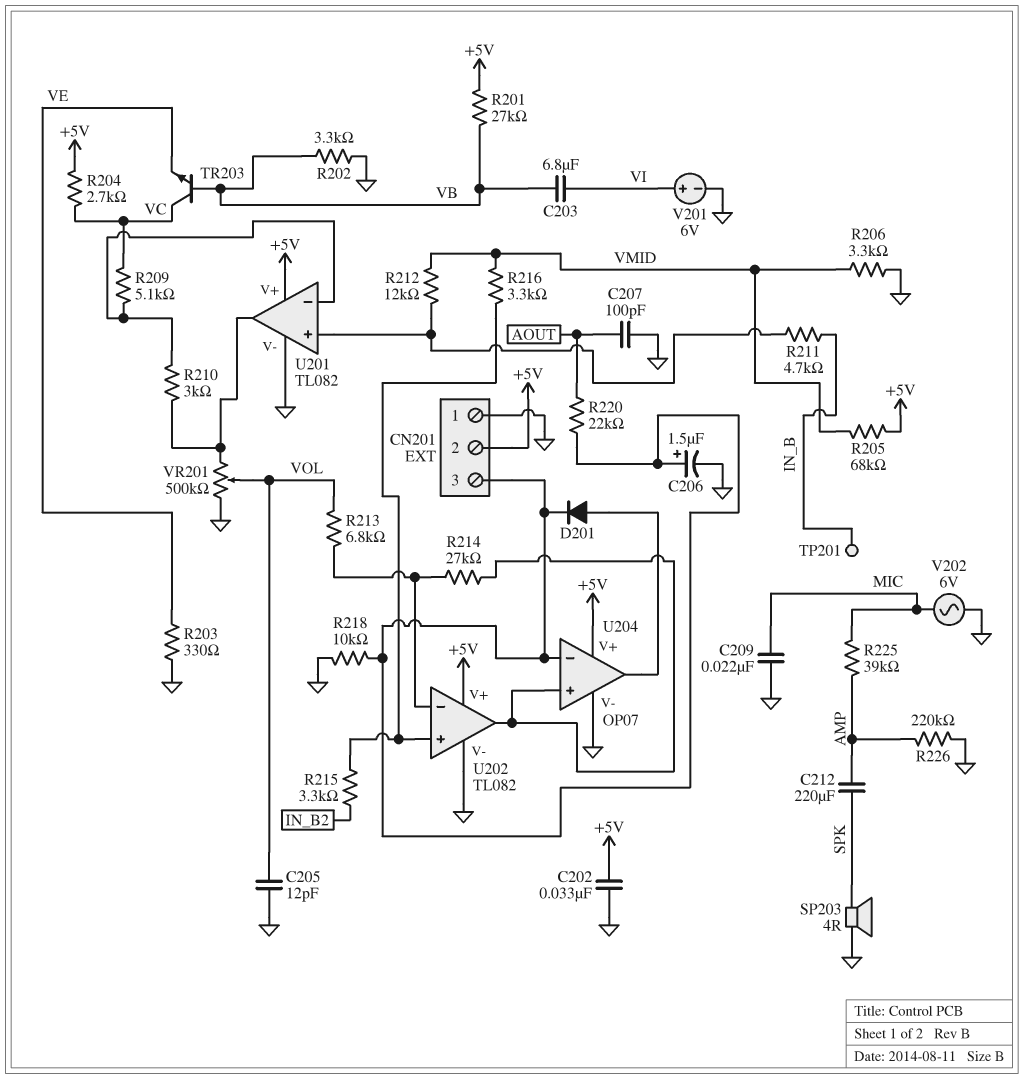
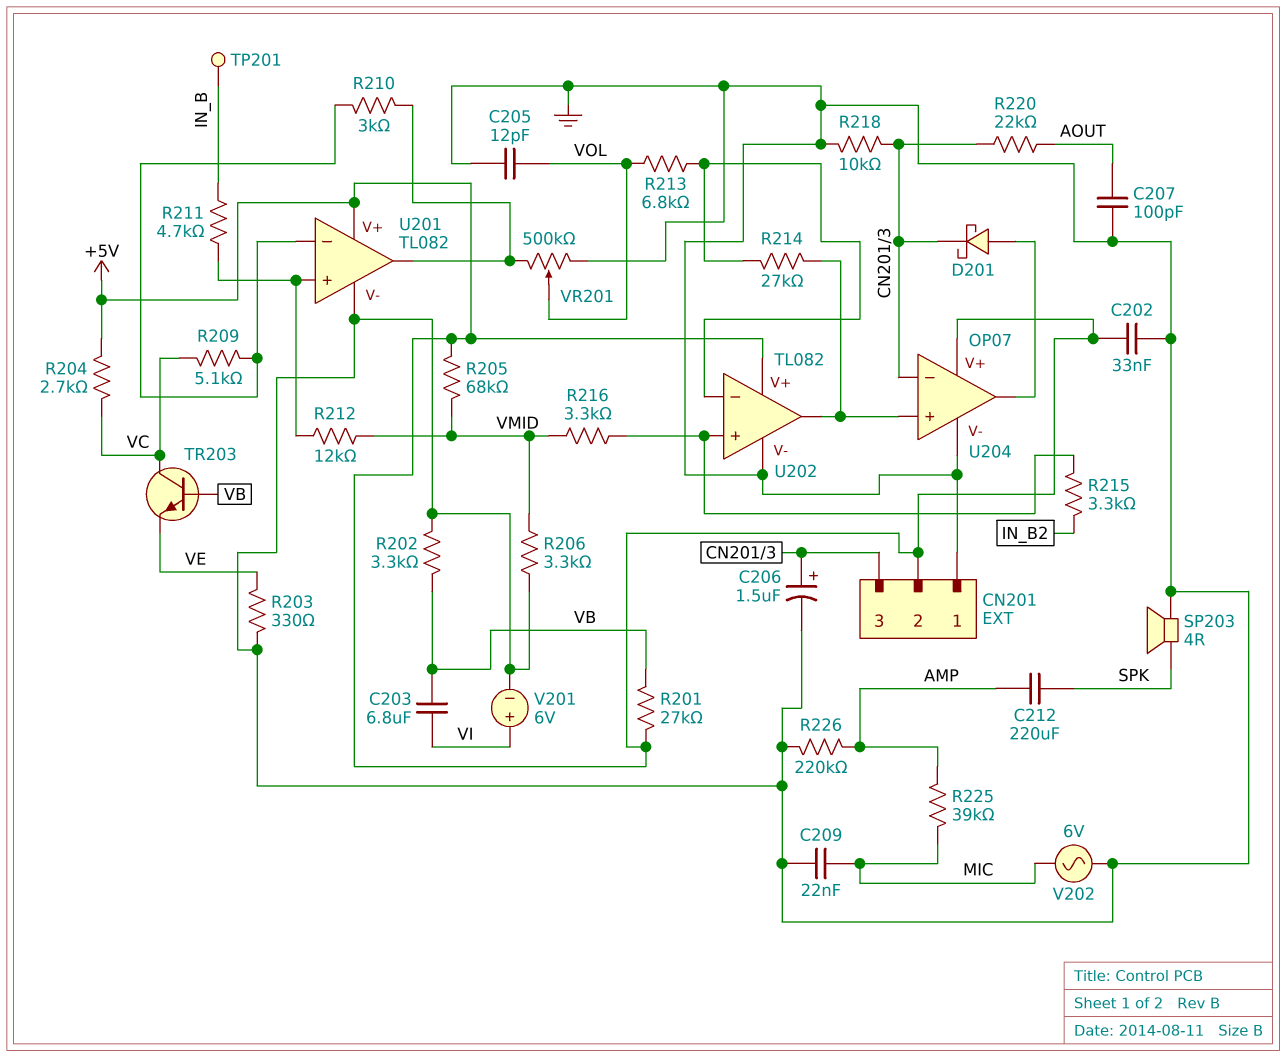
D201: diode (A U204/out, K CN201/3) -> schottky (A U204/out, K CN201/3)

